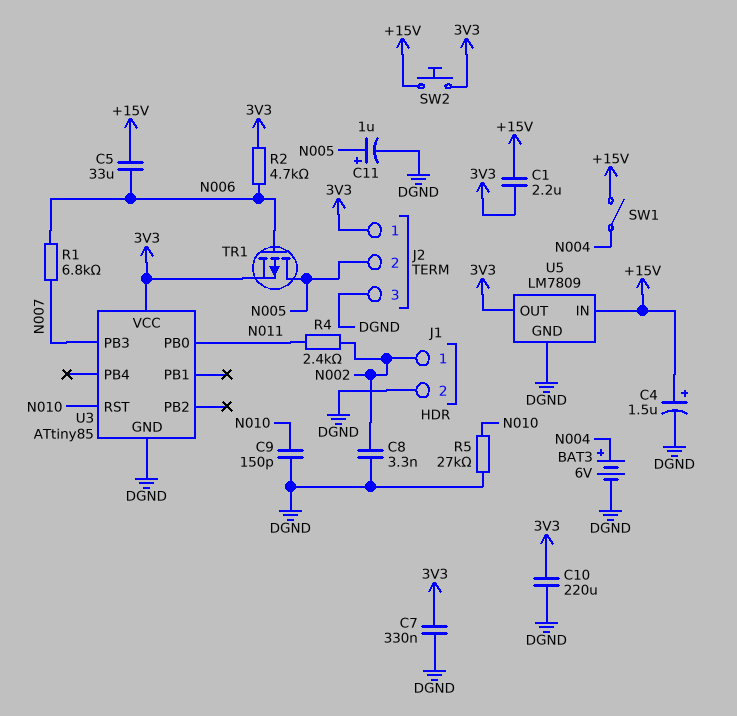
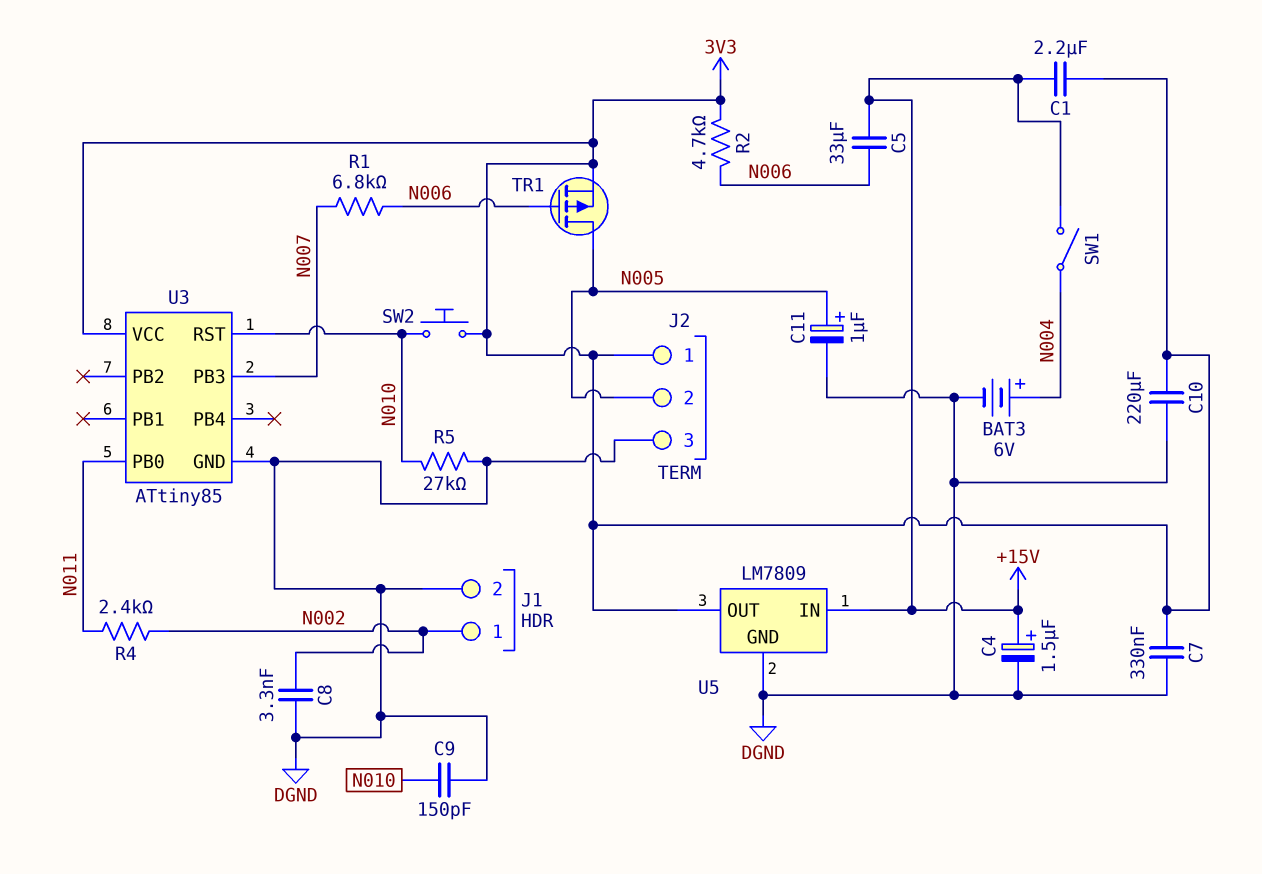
SW2: button (+15V, 3V3) -> button (3V3, N010)

